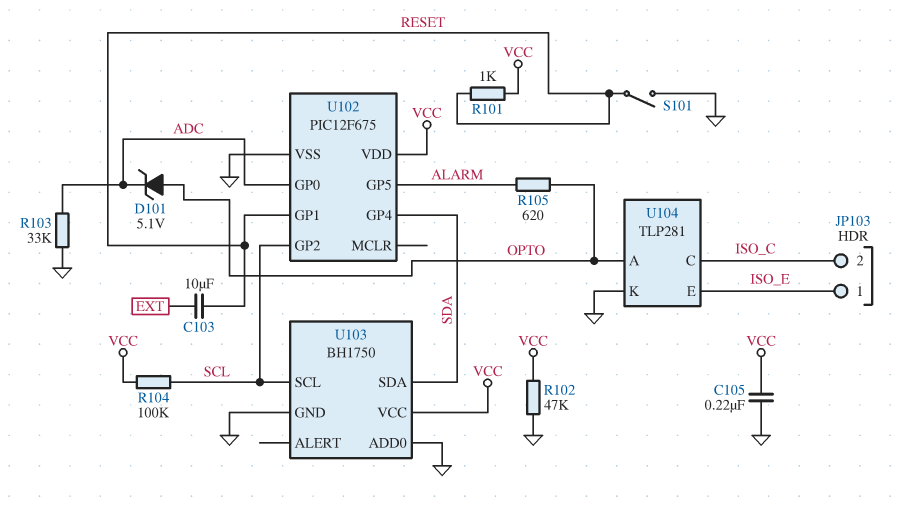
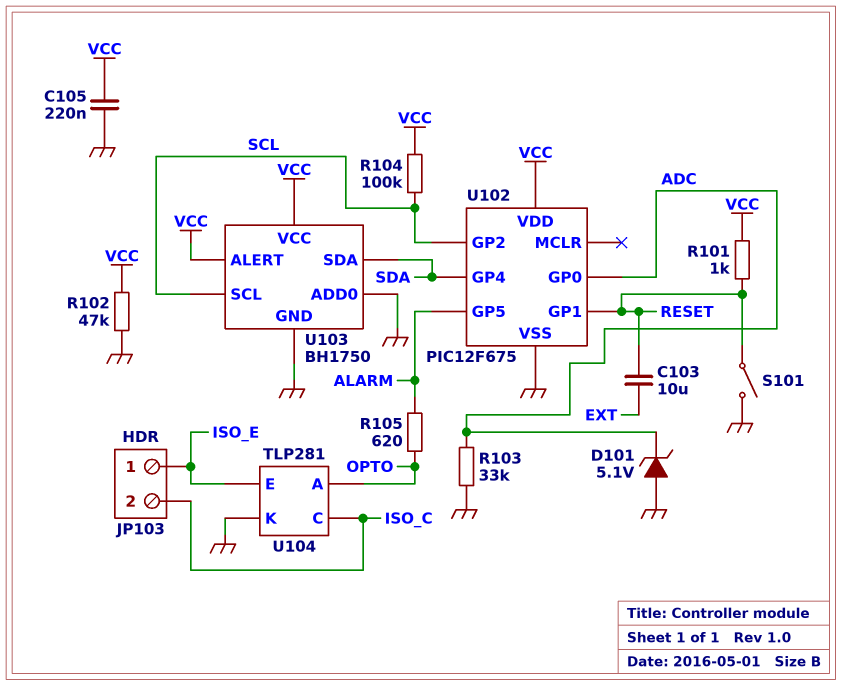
D101: zener 5.1V (A OPTO, K ADC) -> zener 5.1V (A GND, K ADC)
U103 pin ALERT: none -> VCC

